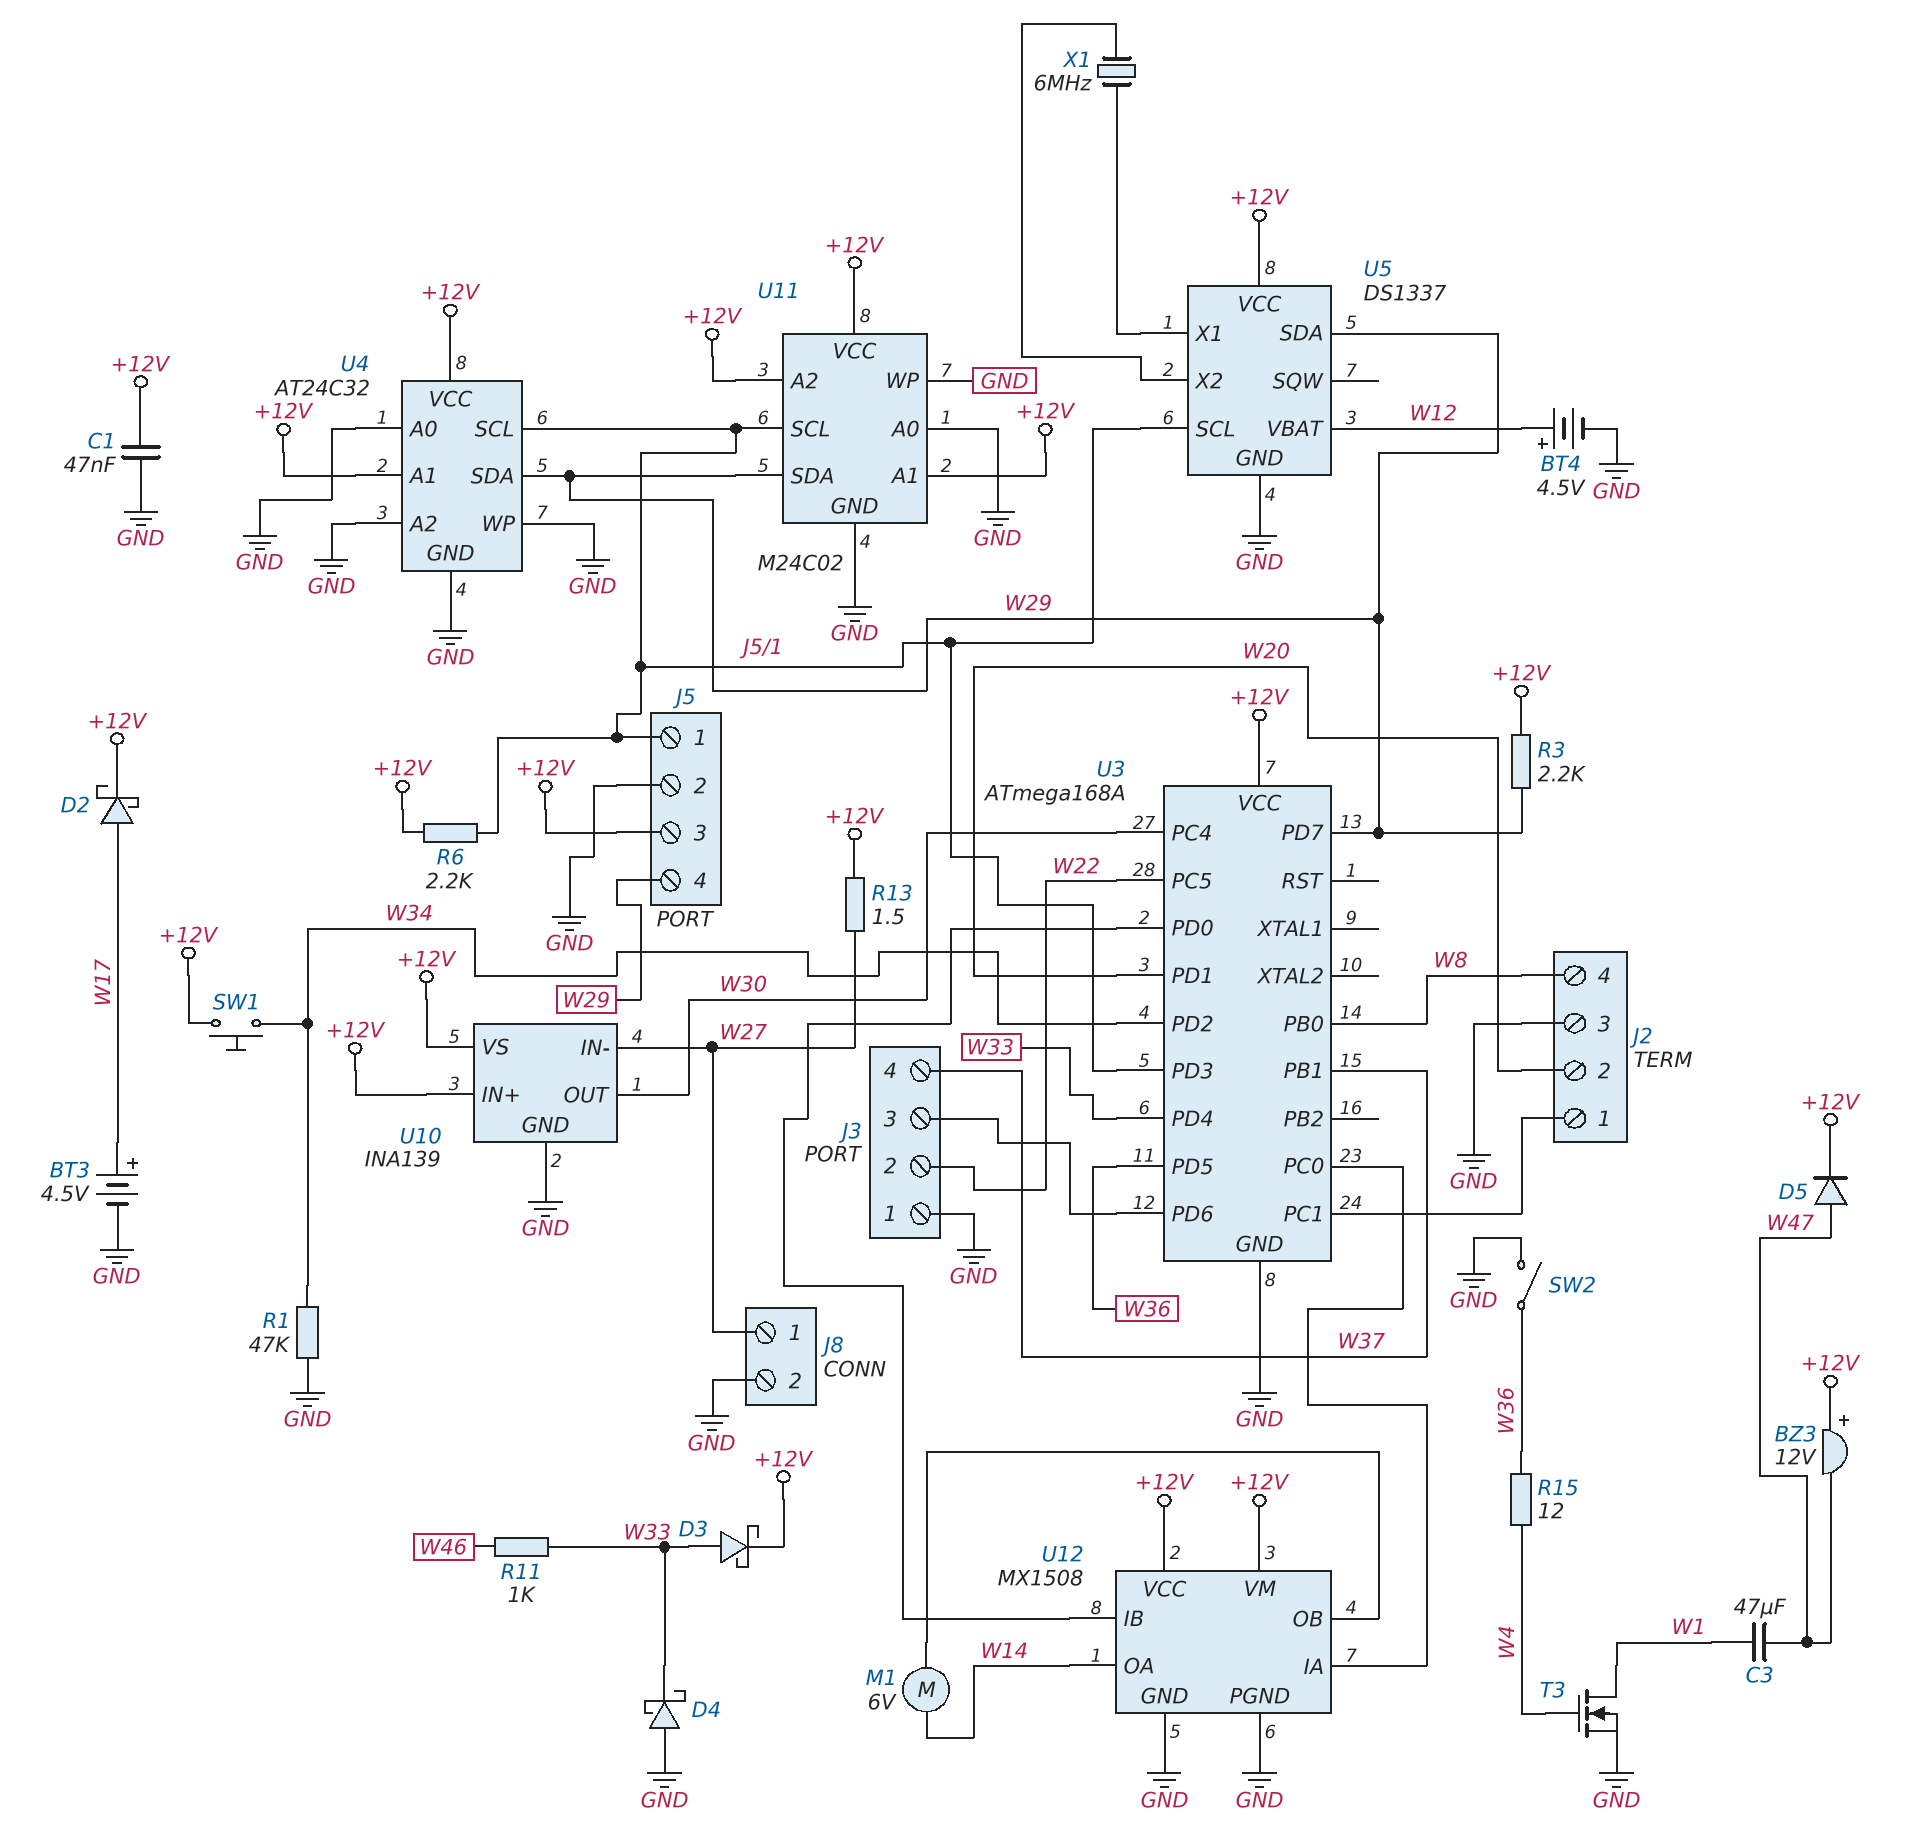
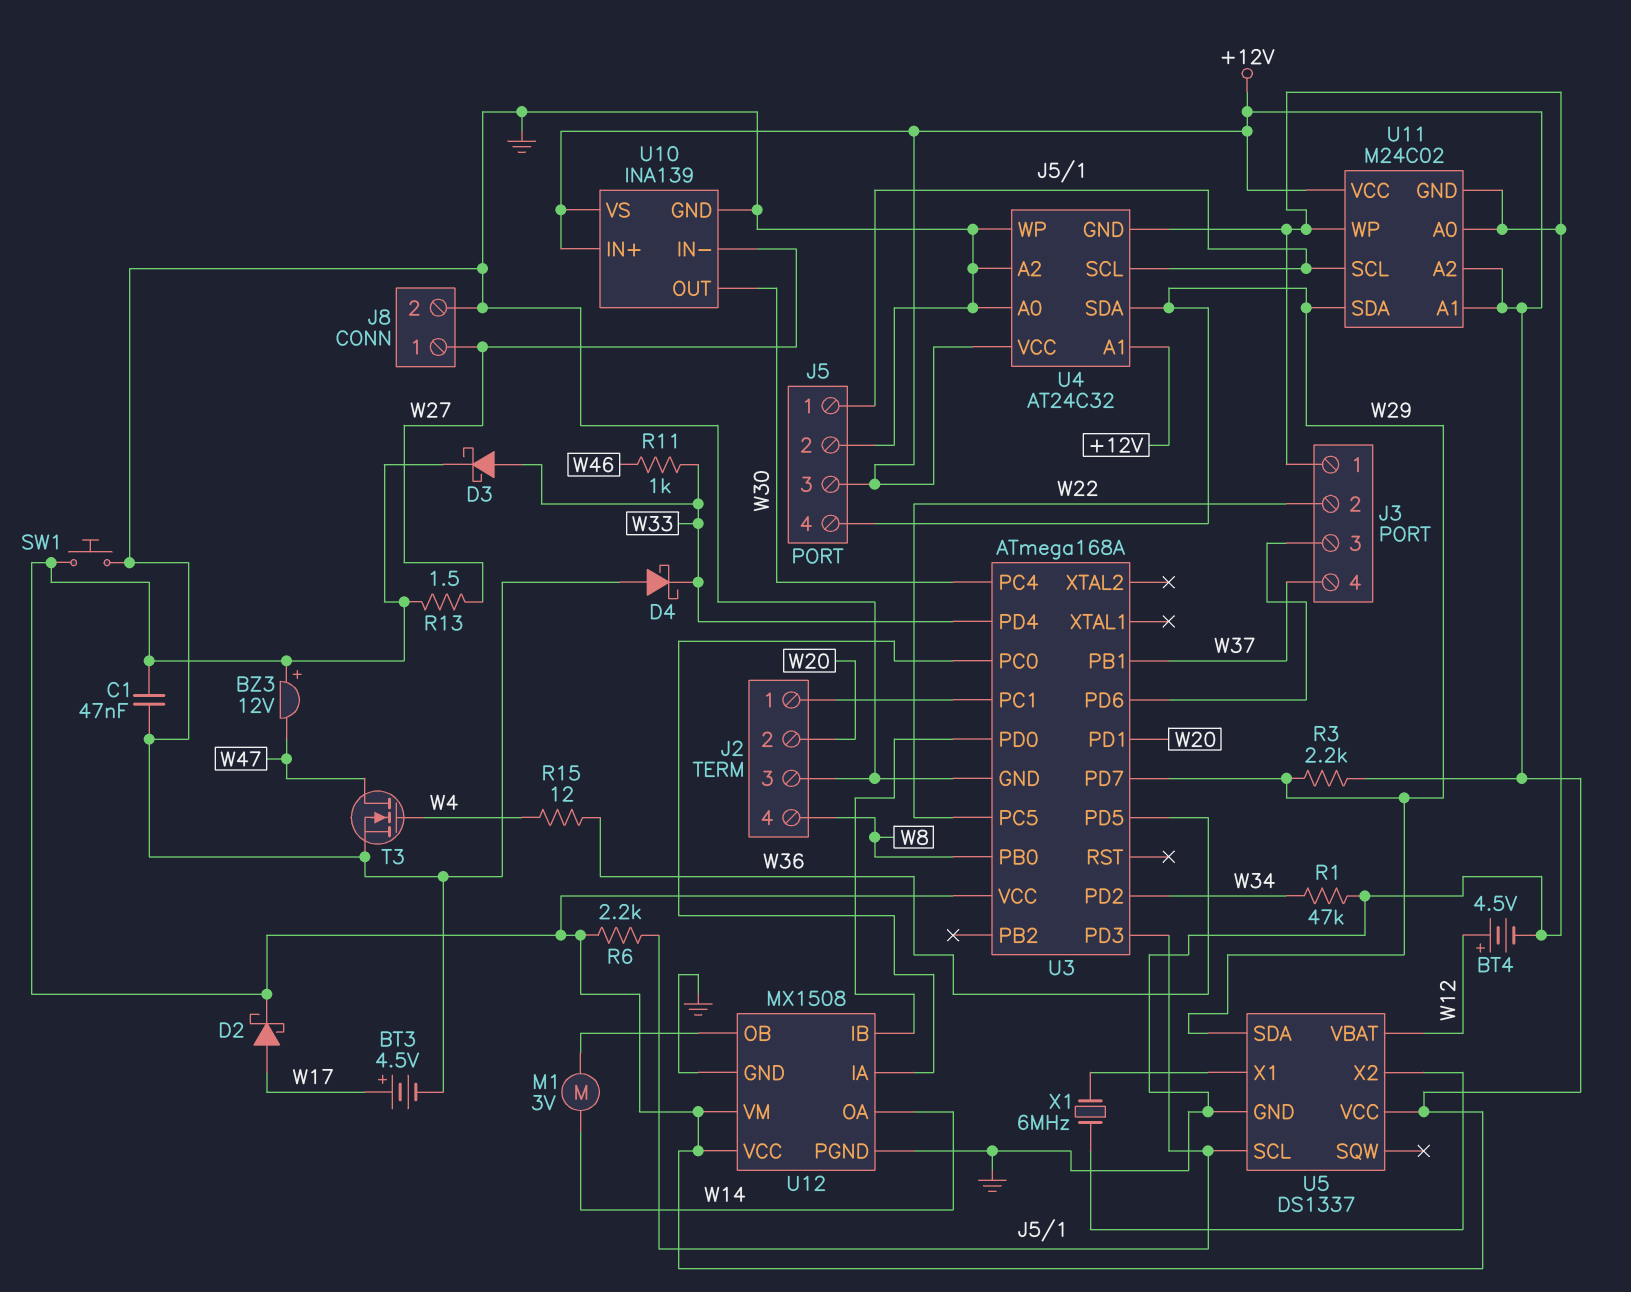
C3: 47uF (W1, W47) -> none
D5: diode (A W47, K +12V) -> none
M1: motor 6V (U12/OB, W14) -> motor 3V (U12/OB, W14)
SW1: button (+12V, W34) -> button (+12V, GND)
SW2: switch (GND, W36) -> none
T3: NMOS (G W4, D W1, S GND) -> NMOS (G W4, D W47, S GND)

